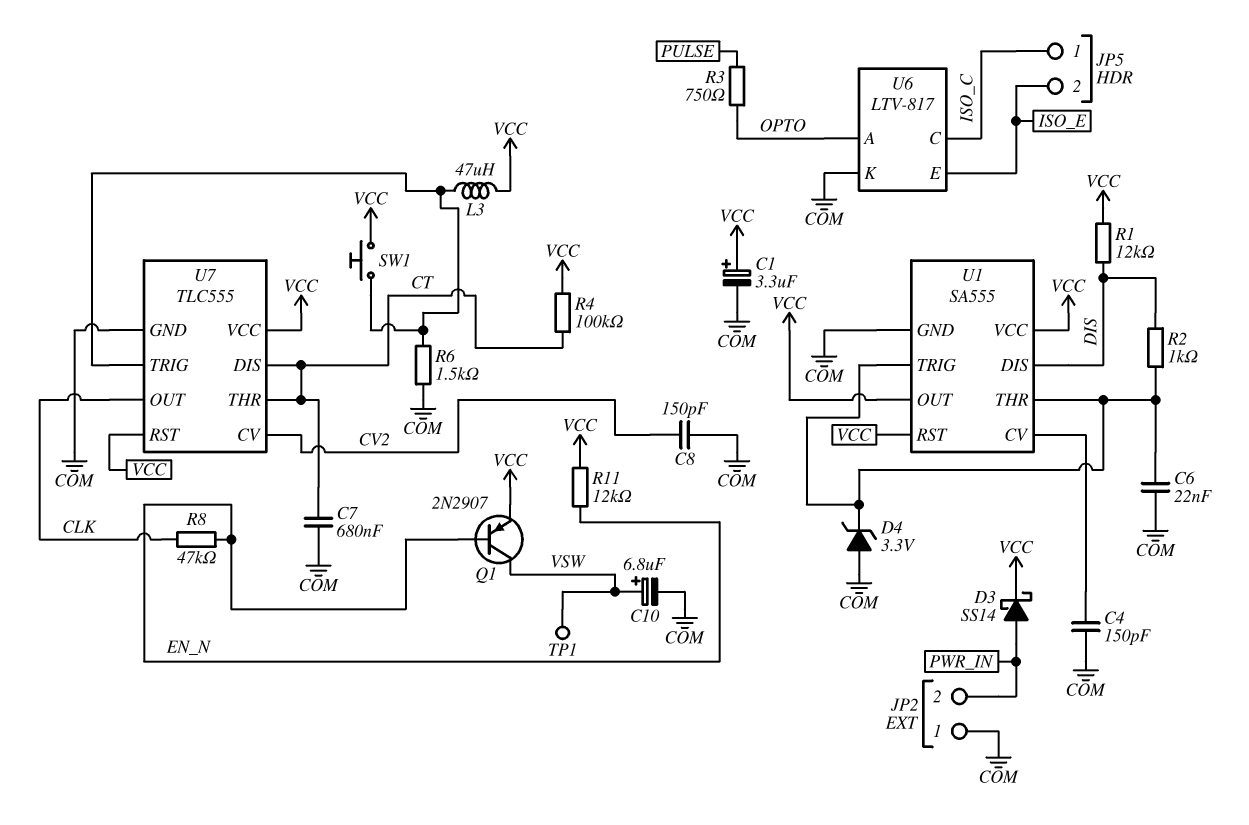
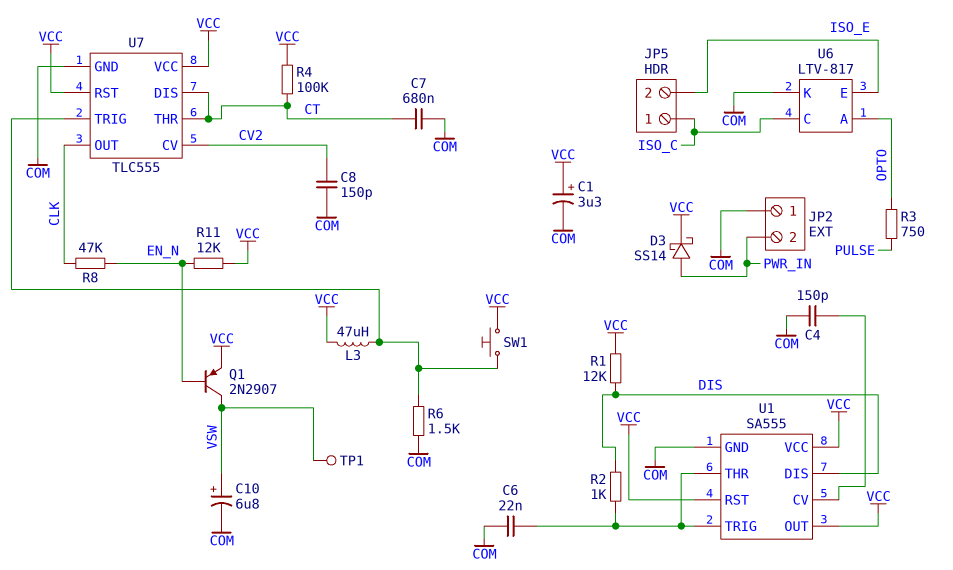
D4: zener 3.3V (A COM, K U1/THR) -> none

